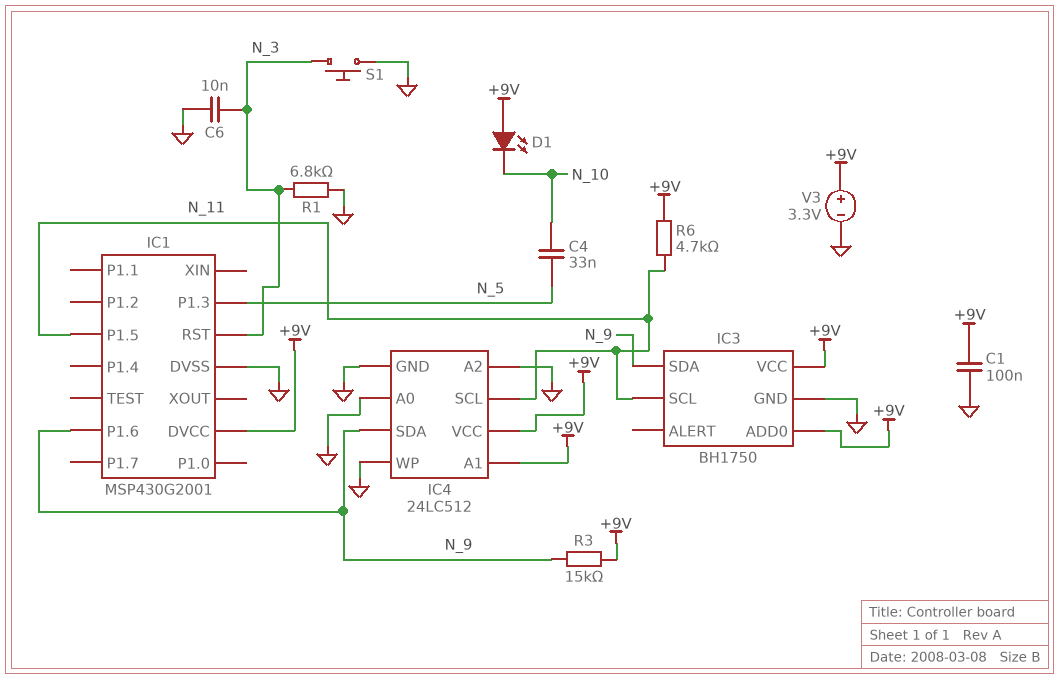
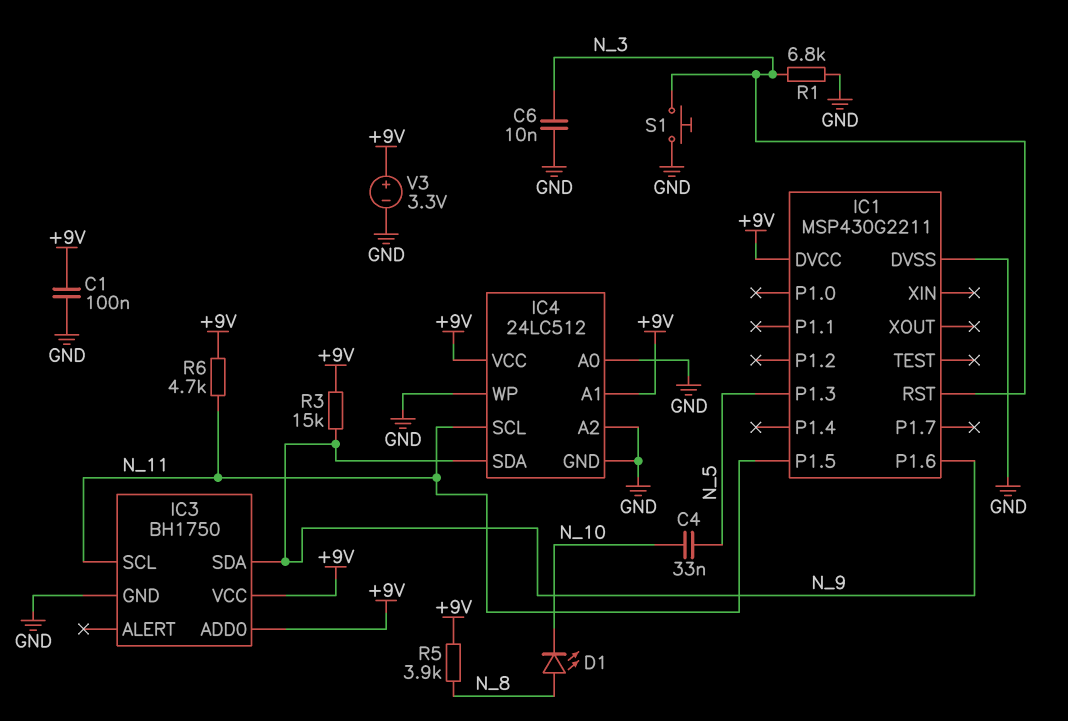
D1: LED (A +9V, K N_10) -> LED (A N_8, K N_10)
IC1: MSP430G2001 -> MSP430G2211
R5: none -> 3.9k (+9V, N_8)

